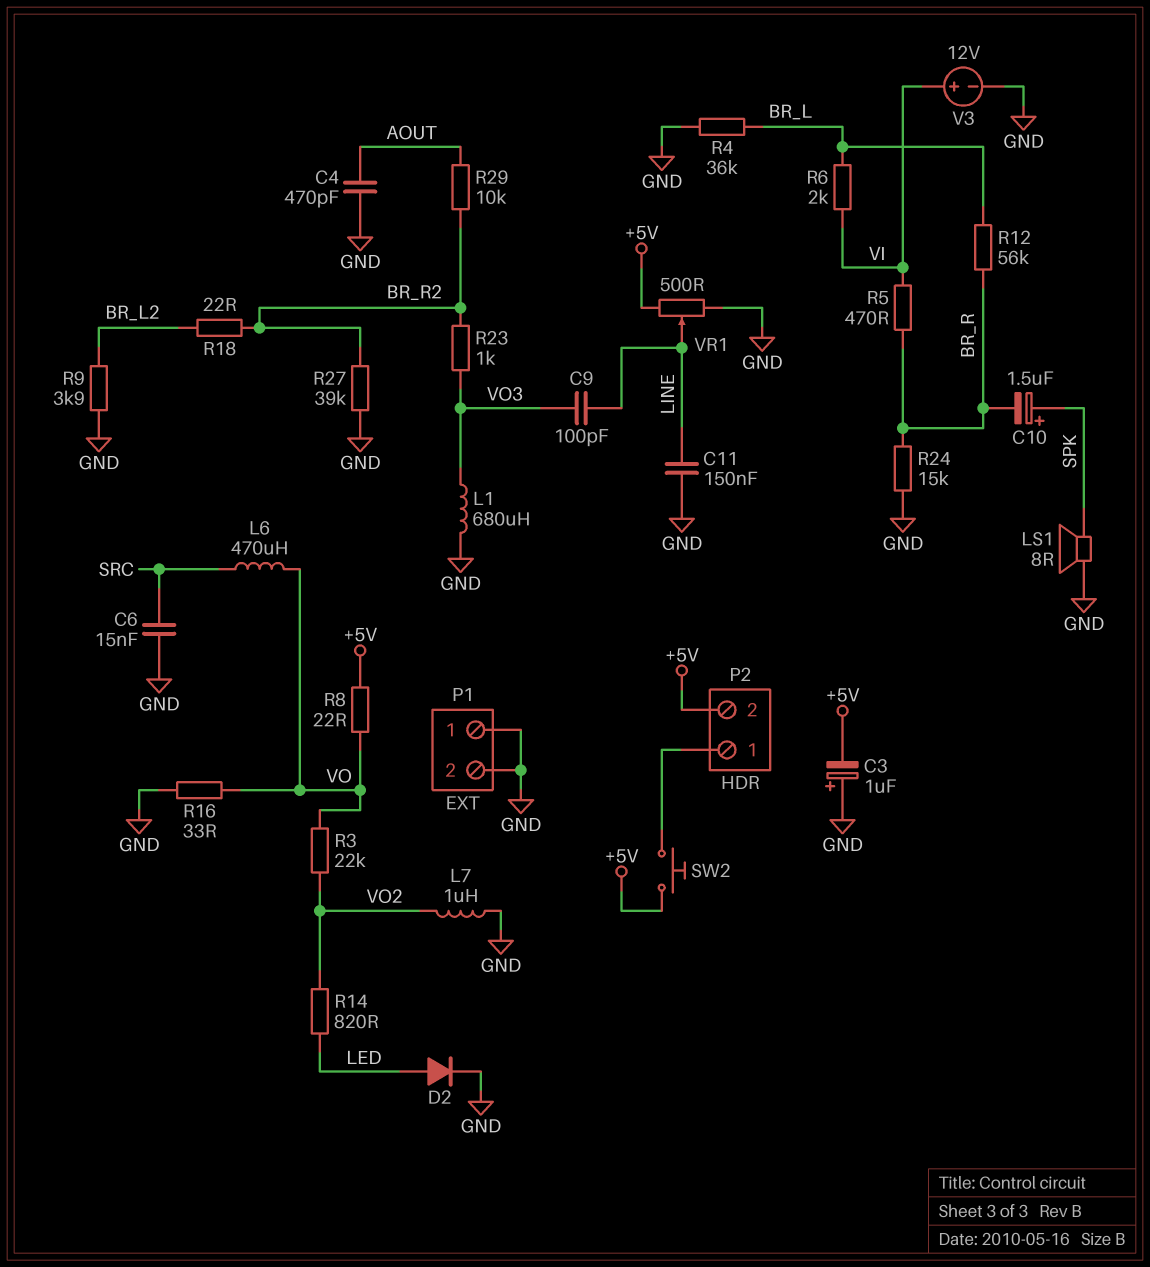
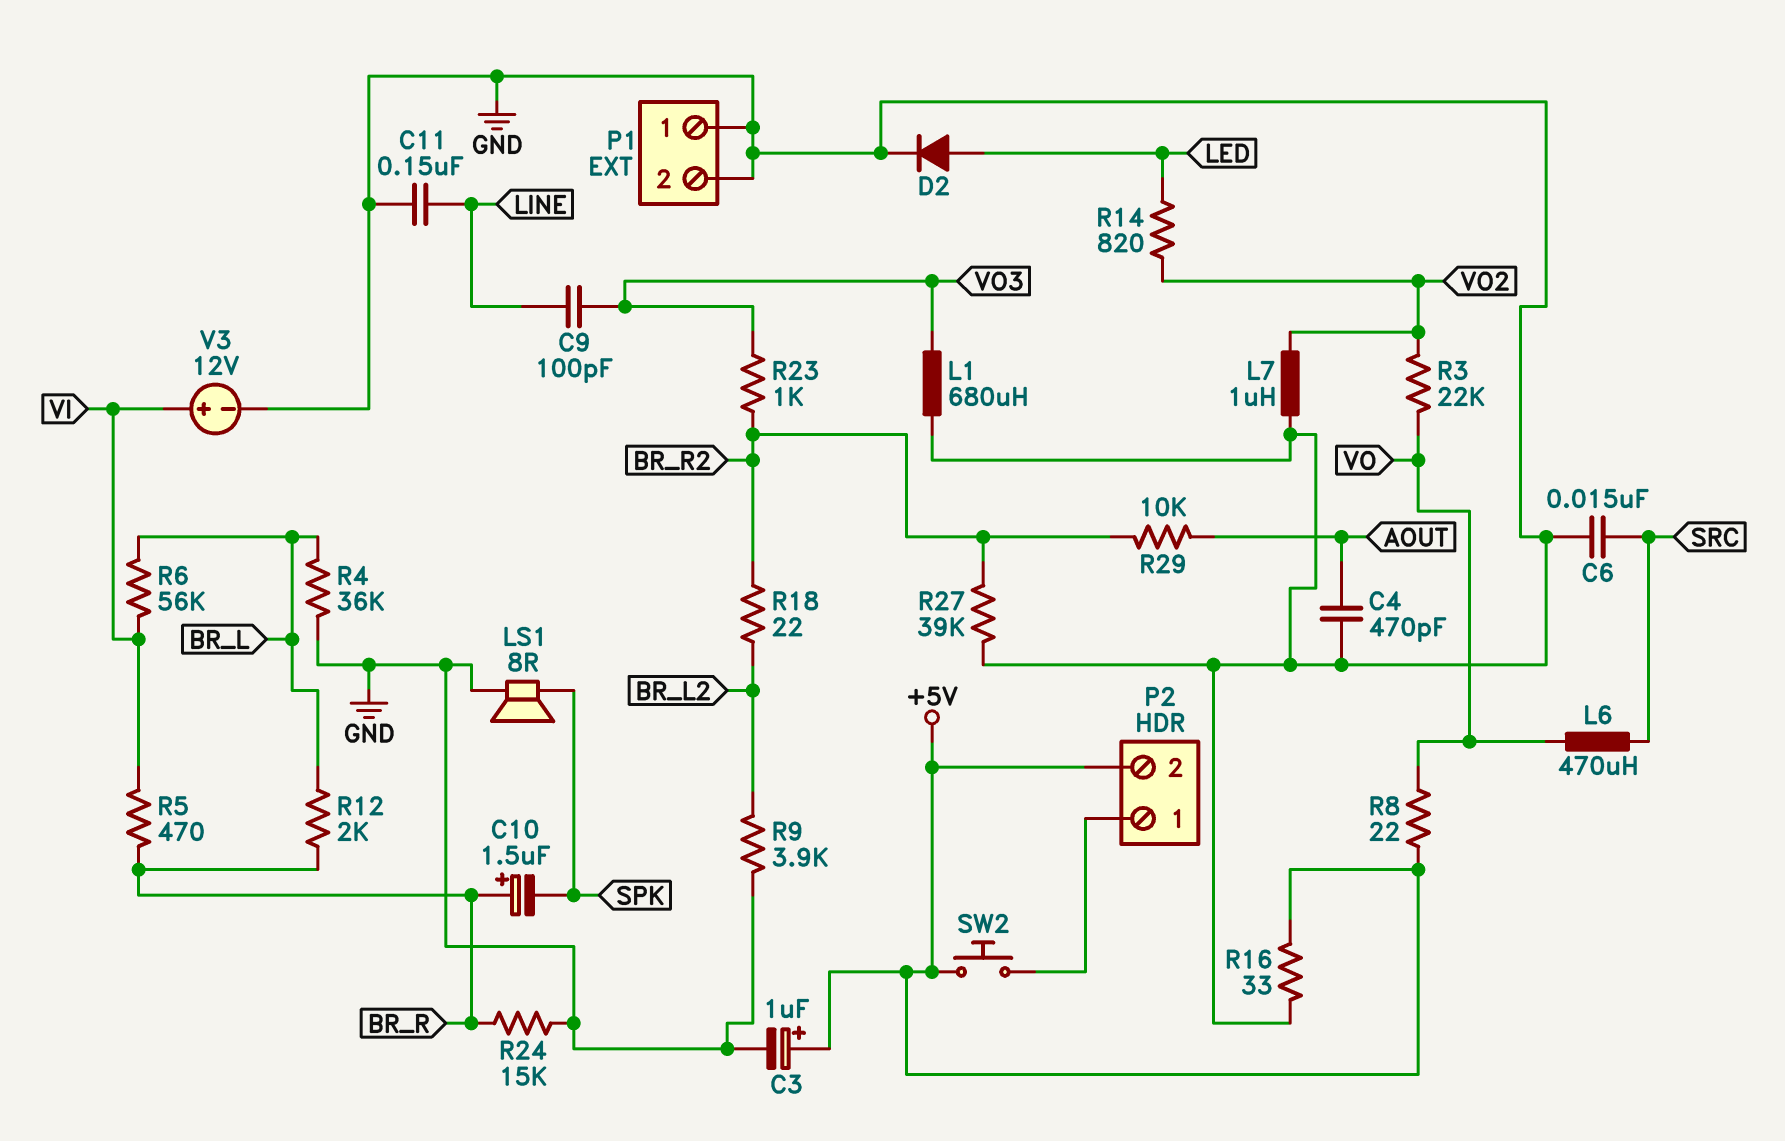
C3: 1uF (plus GND, minus +5V) -> 1uF (plus +5V, minus GND)
C10: 1.5uF (plus SPK, minus BR_R) -> 1.5uF (plus BR_R, minus SPK)
R6: 2k (BR_L, VI) -> 56k (BR_L, VI)
R12: 56k (BR_L, BR_R) -> 2k (BR_L, BR_R)
R16: 33 (GND, VO) -> 33 (+5V, GND)
VR1: 500 (+5V, GND, wiper LINE) -> none

